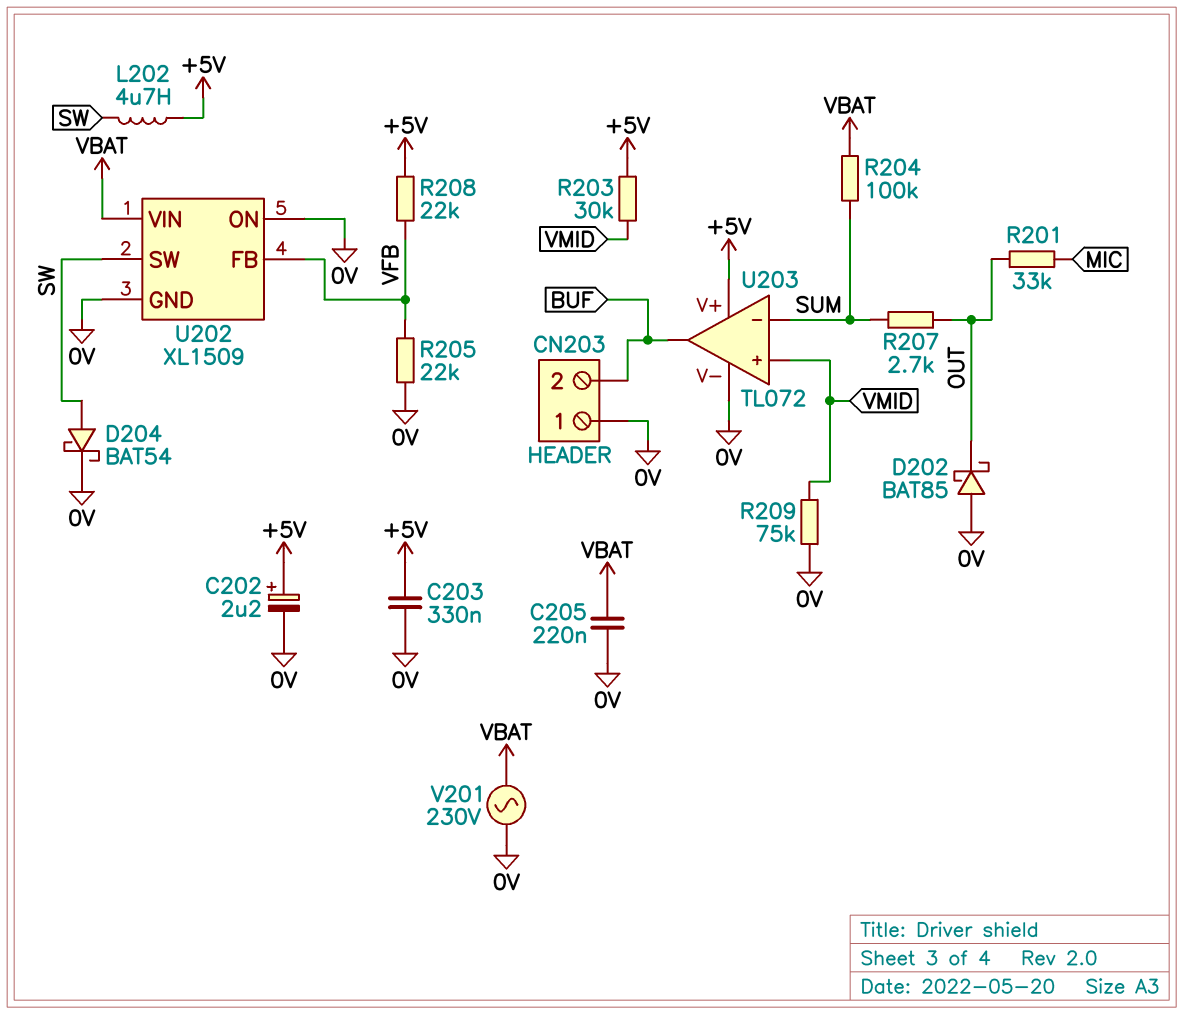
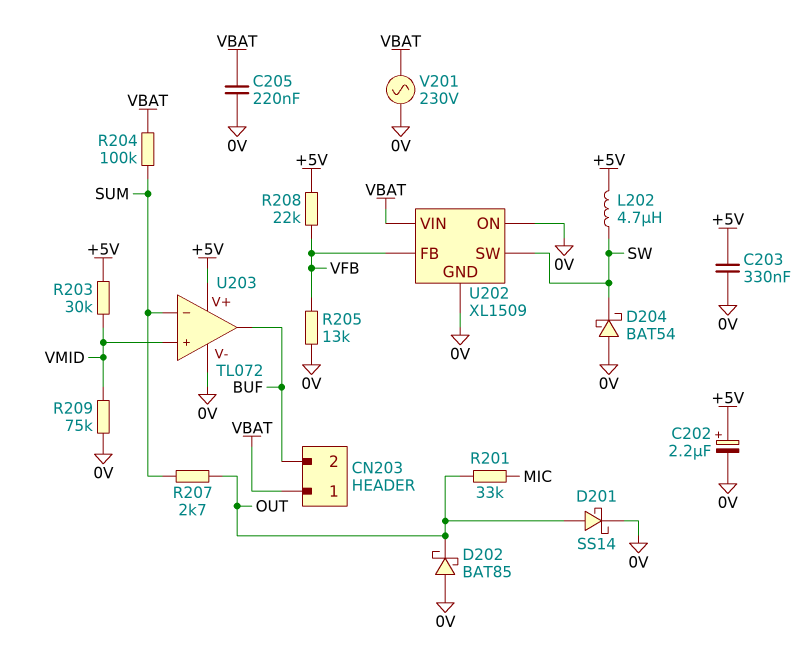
CN203 pin 1: 0V -> VBAT
D201: none -> schottky SS14 (A OUT, K 0V)
D204: schottky BAT54 (A SW, K 0V) -> schottky BAT54 (A 0V, K SW)
R205: 22k (0V, VFB) -> 13k (0V, VFB)

